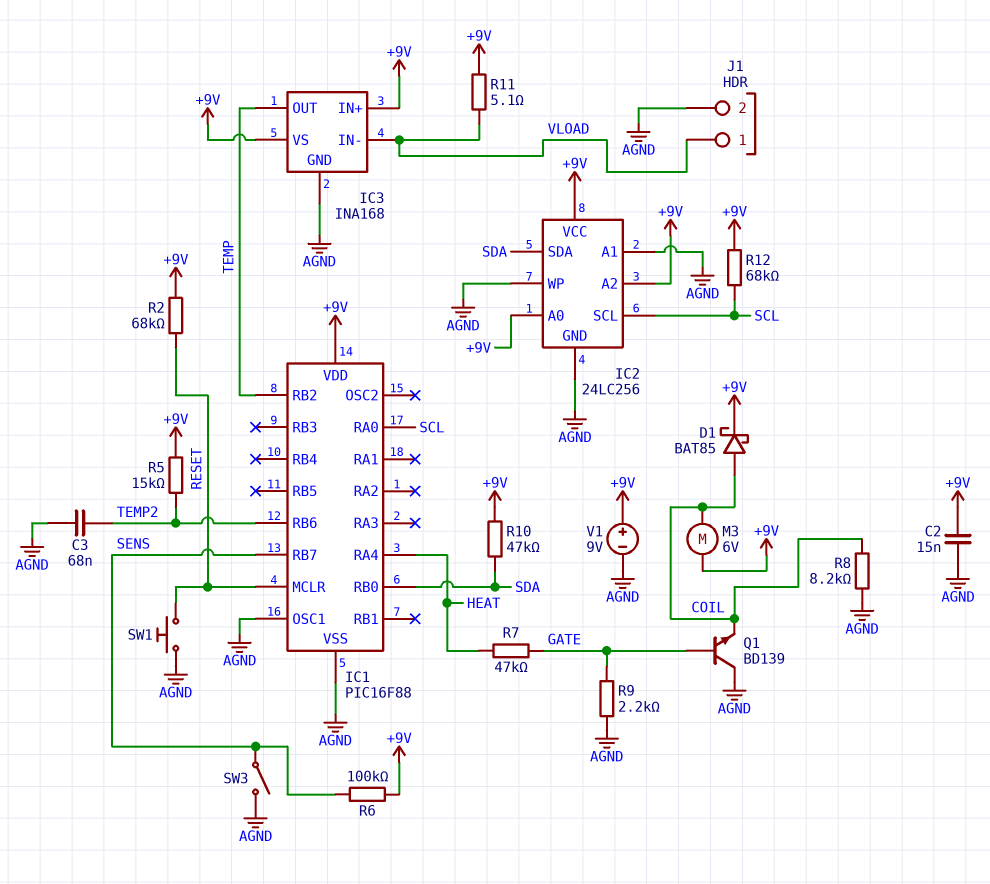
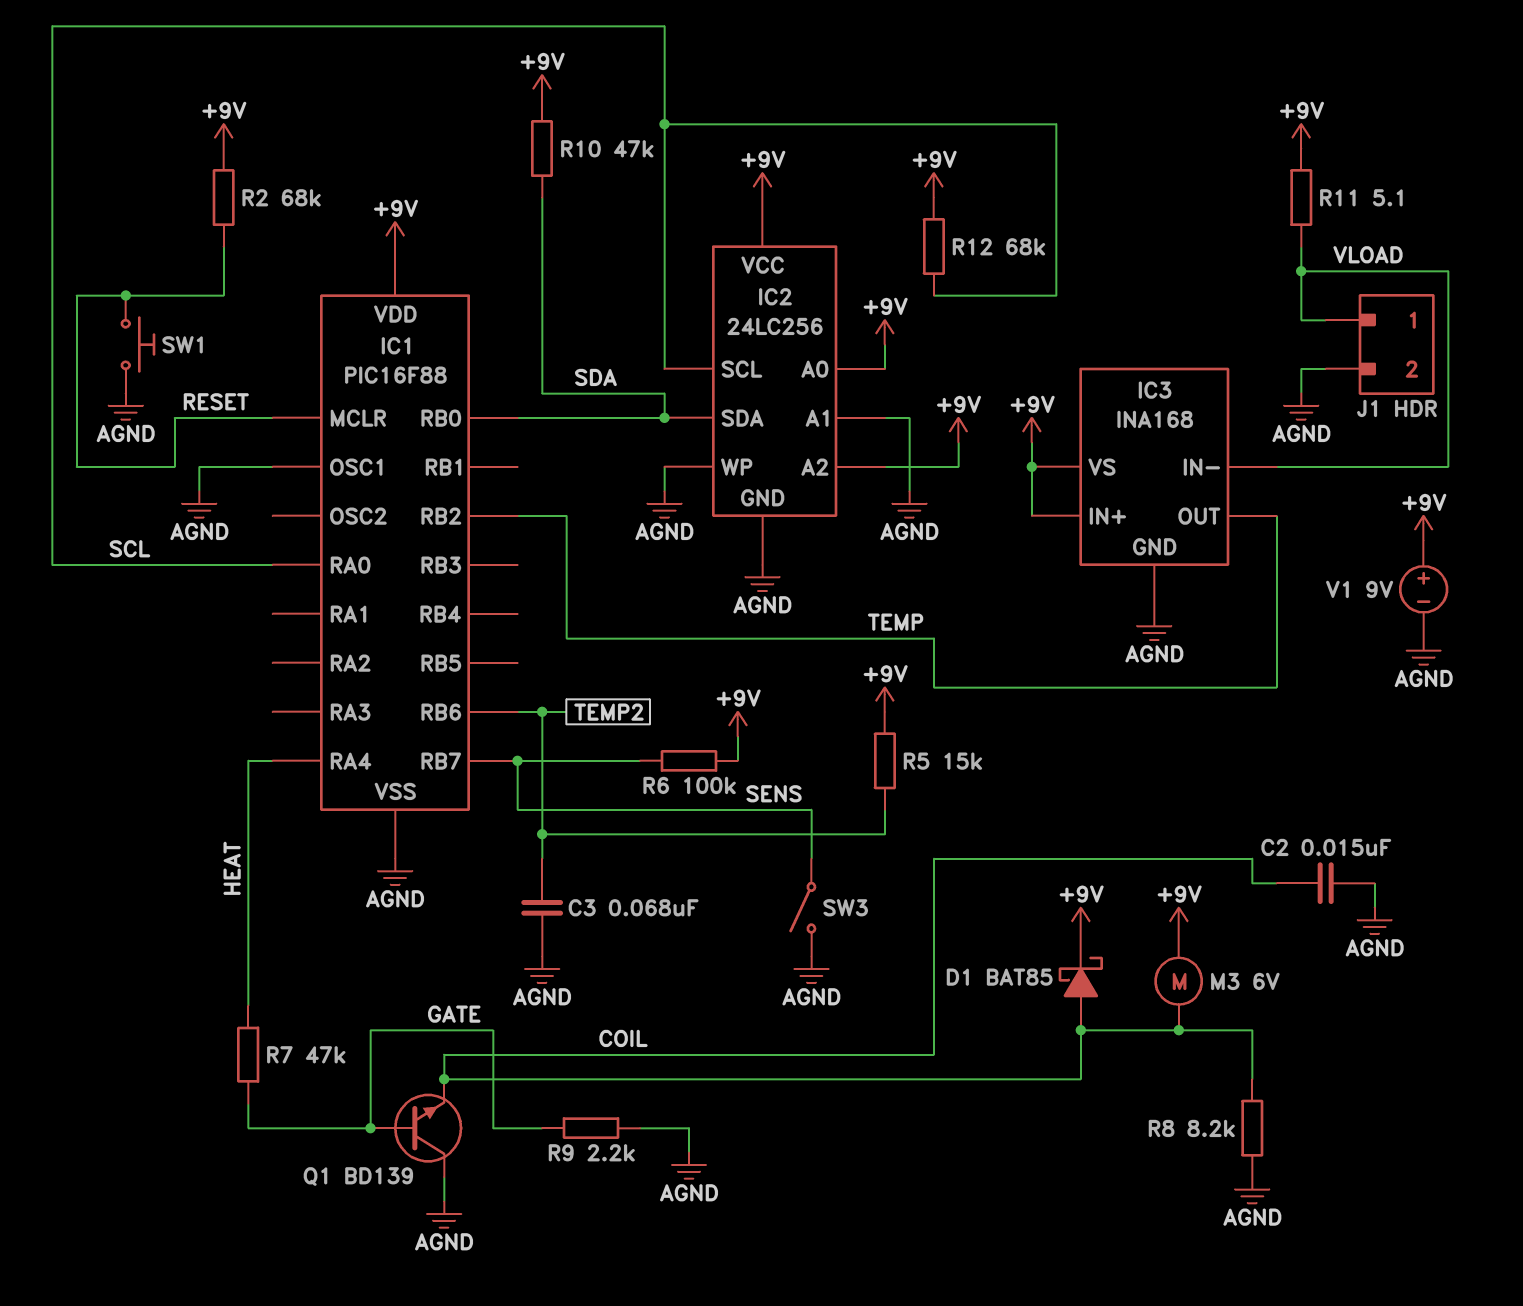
C2: 15nF (+9V, AGND) -> 15nF (AGND, COIL)

